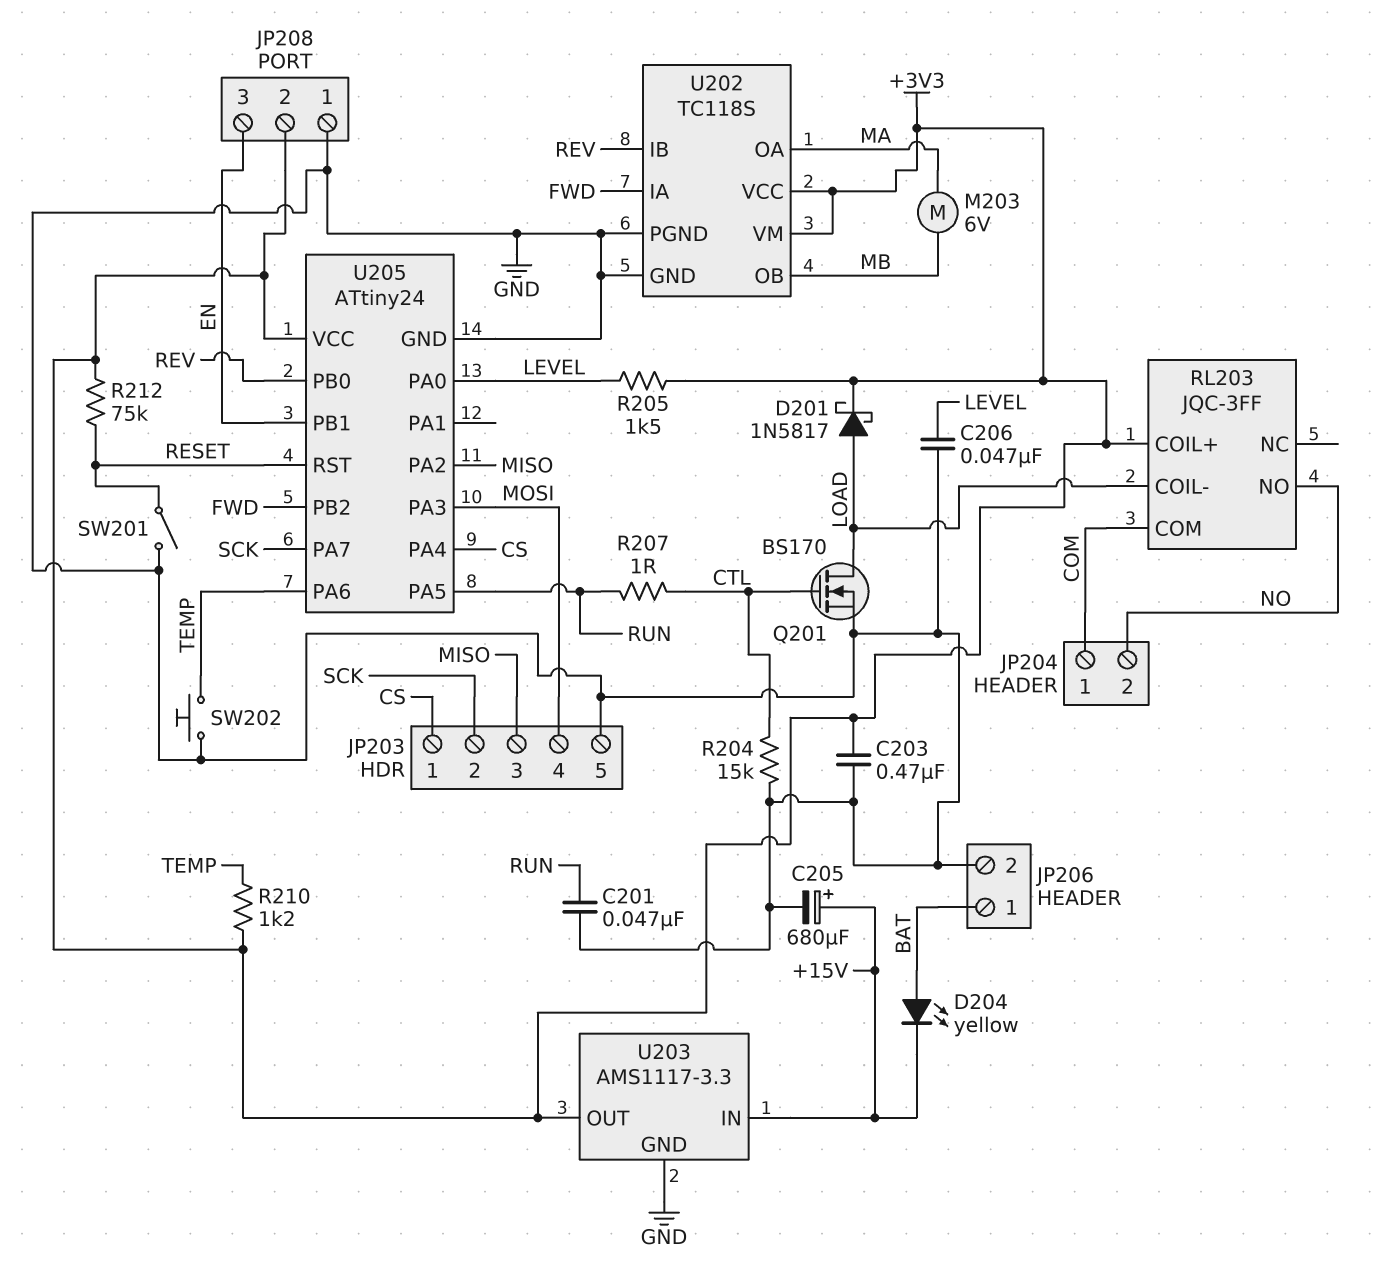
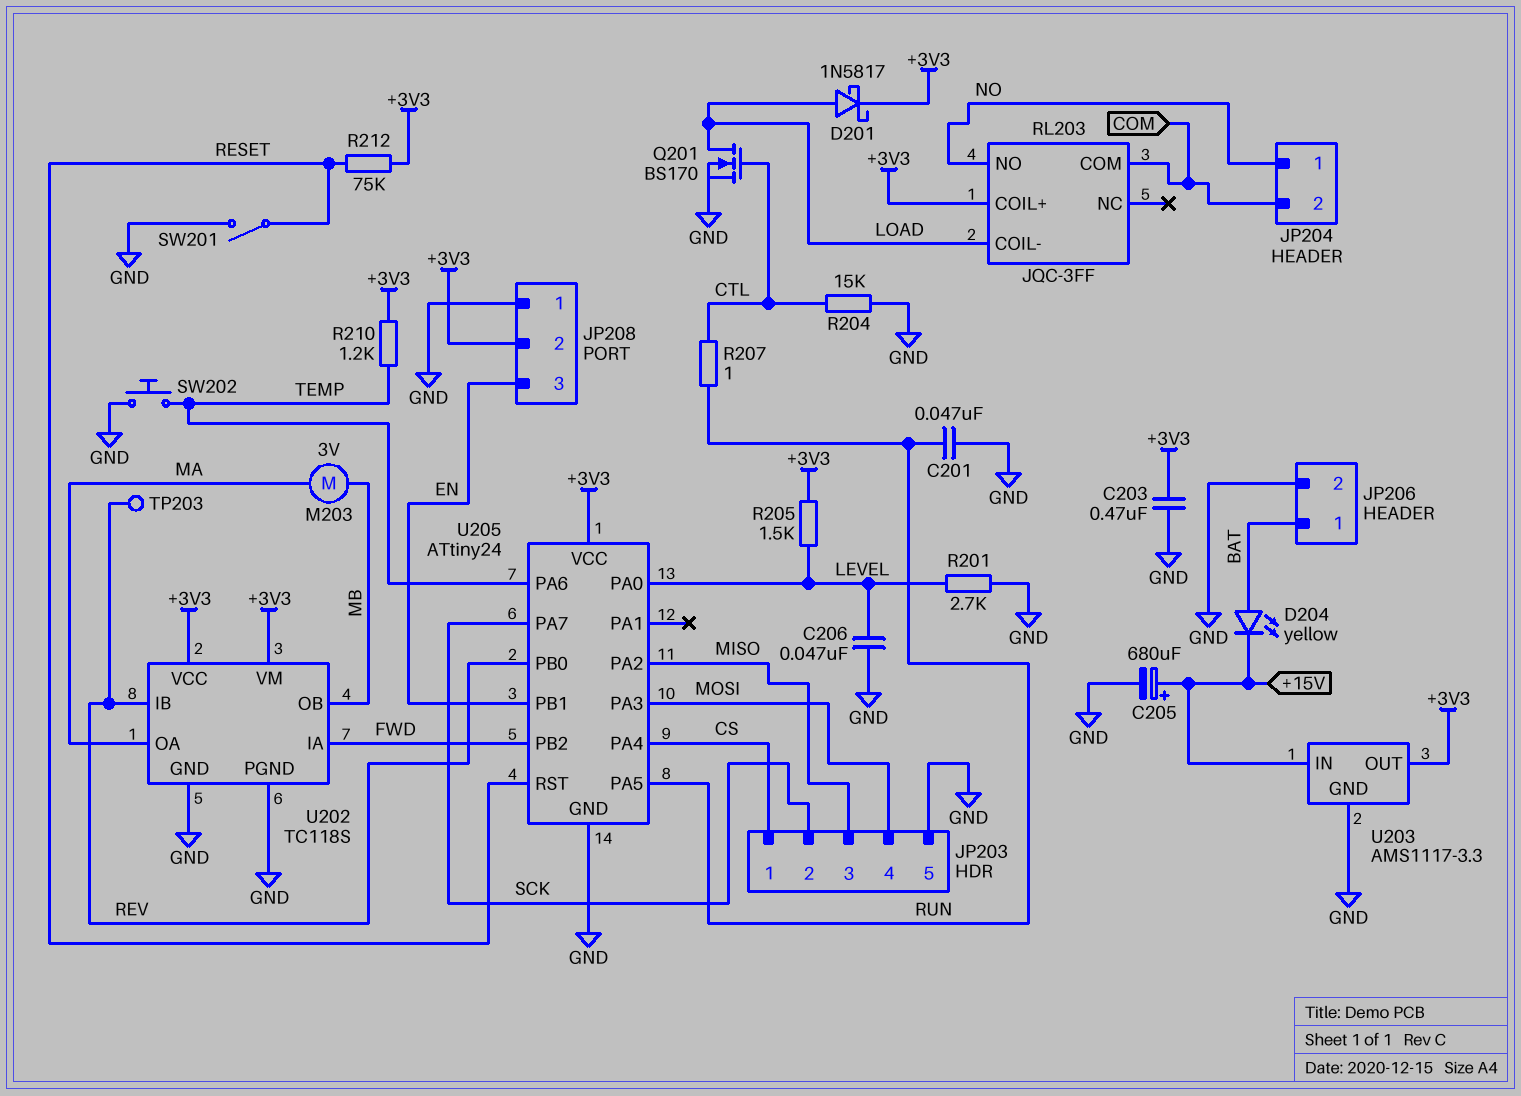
JP204 pin 1: COM -> NO
JP204 pin 2: NO -> COM
M203: motor 6V (MA, MB) -> motor 3V (MA, MB)
R201: none -> 2.7k (GND, LEVEL)
TP203: none -> test point (REV)

